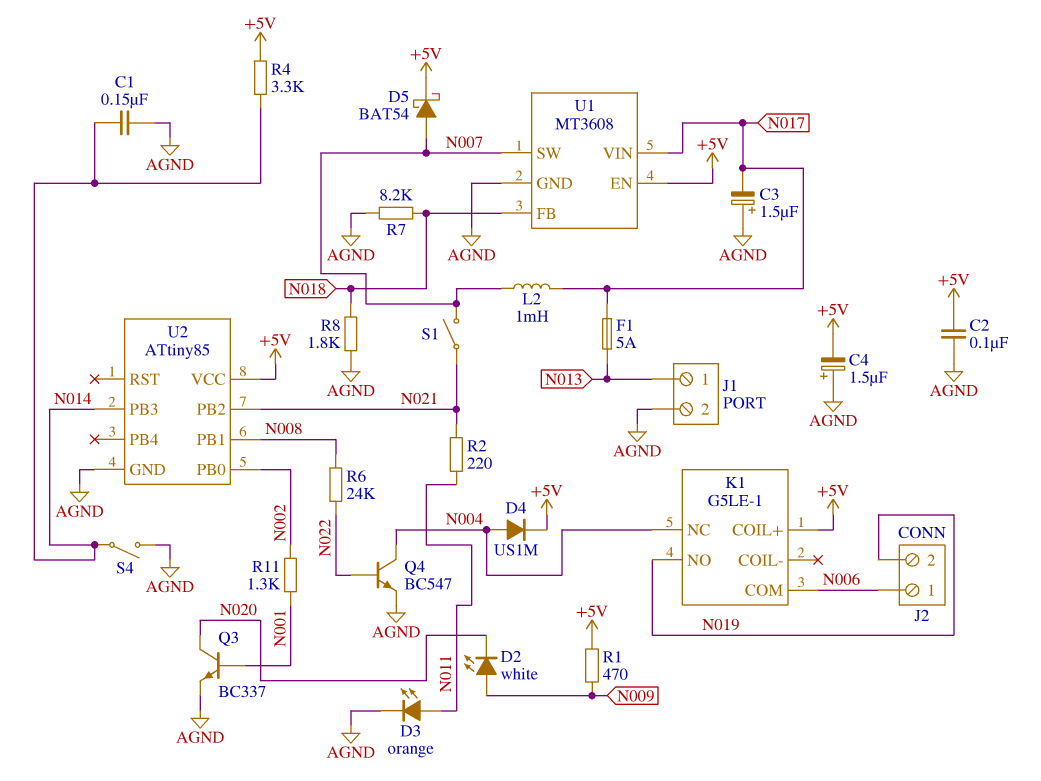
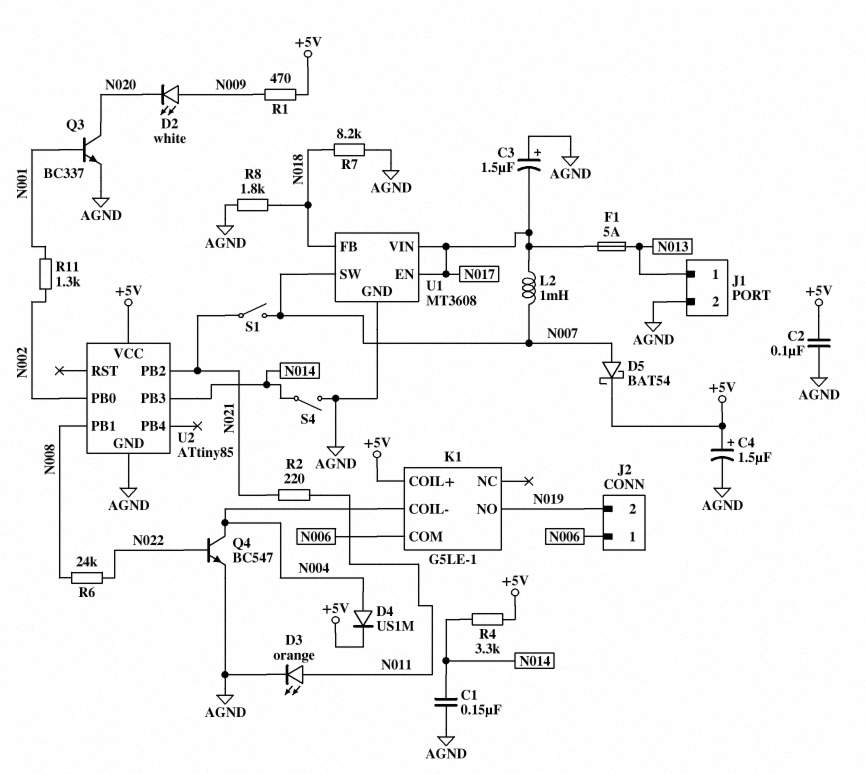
C4: 1.5uF (plus AGND, minus +5V) -> 1.5uF (plus +5V, minus AGND)
K1 pin COIL-: none -> N004
K1 pin NC: N004 -> none
U1 pin EN: +5V -> N017

